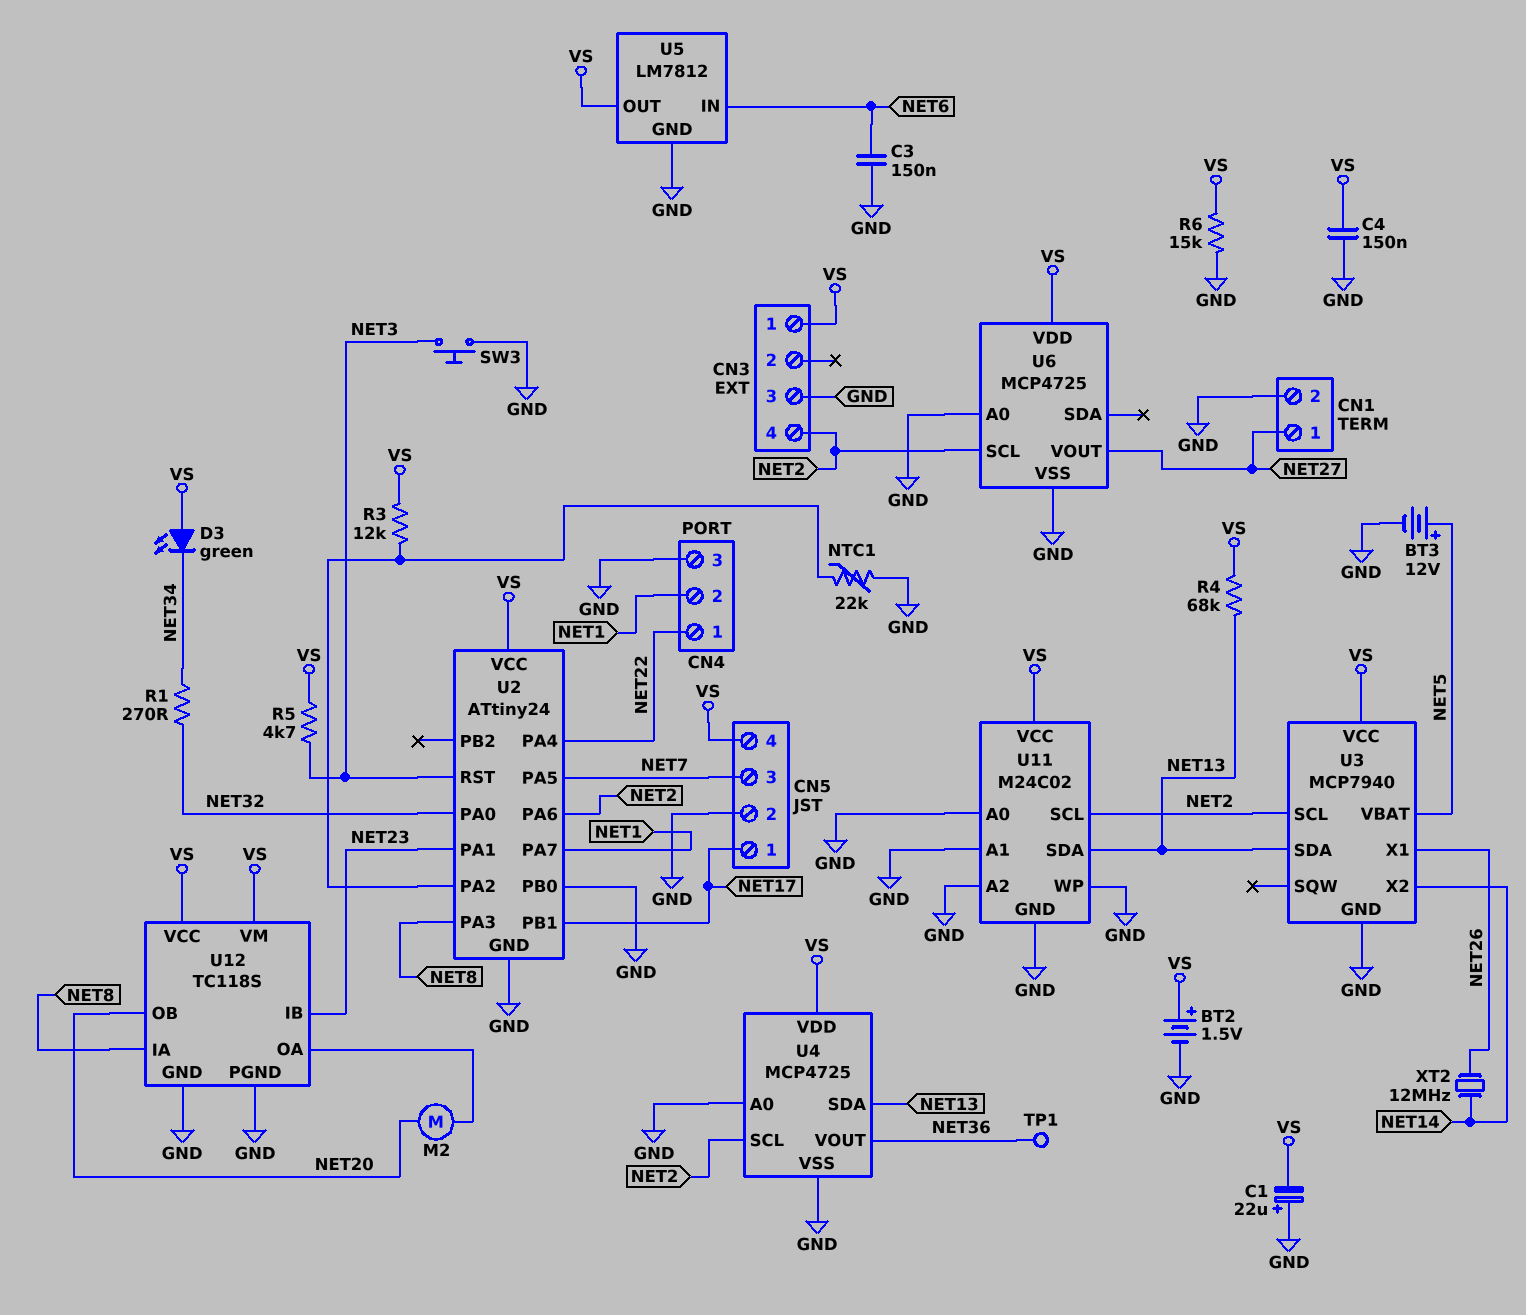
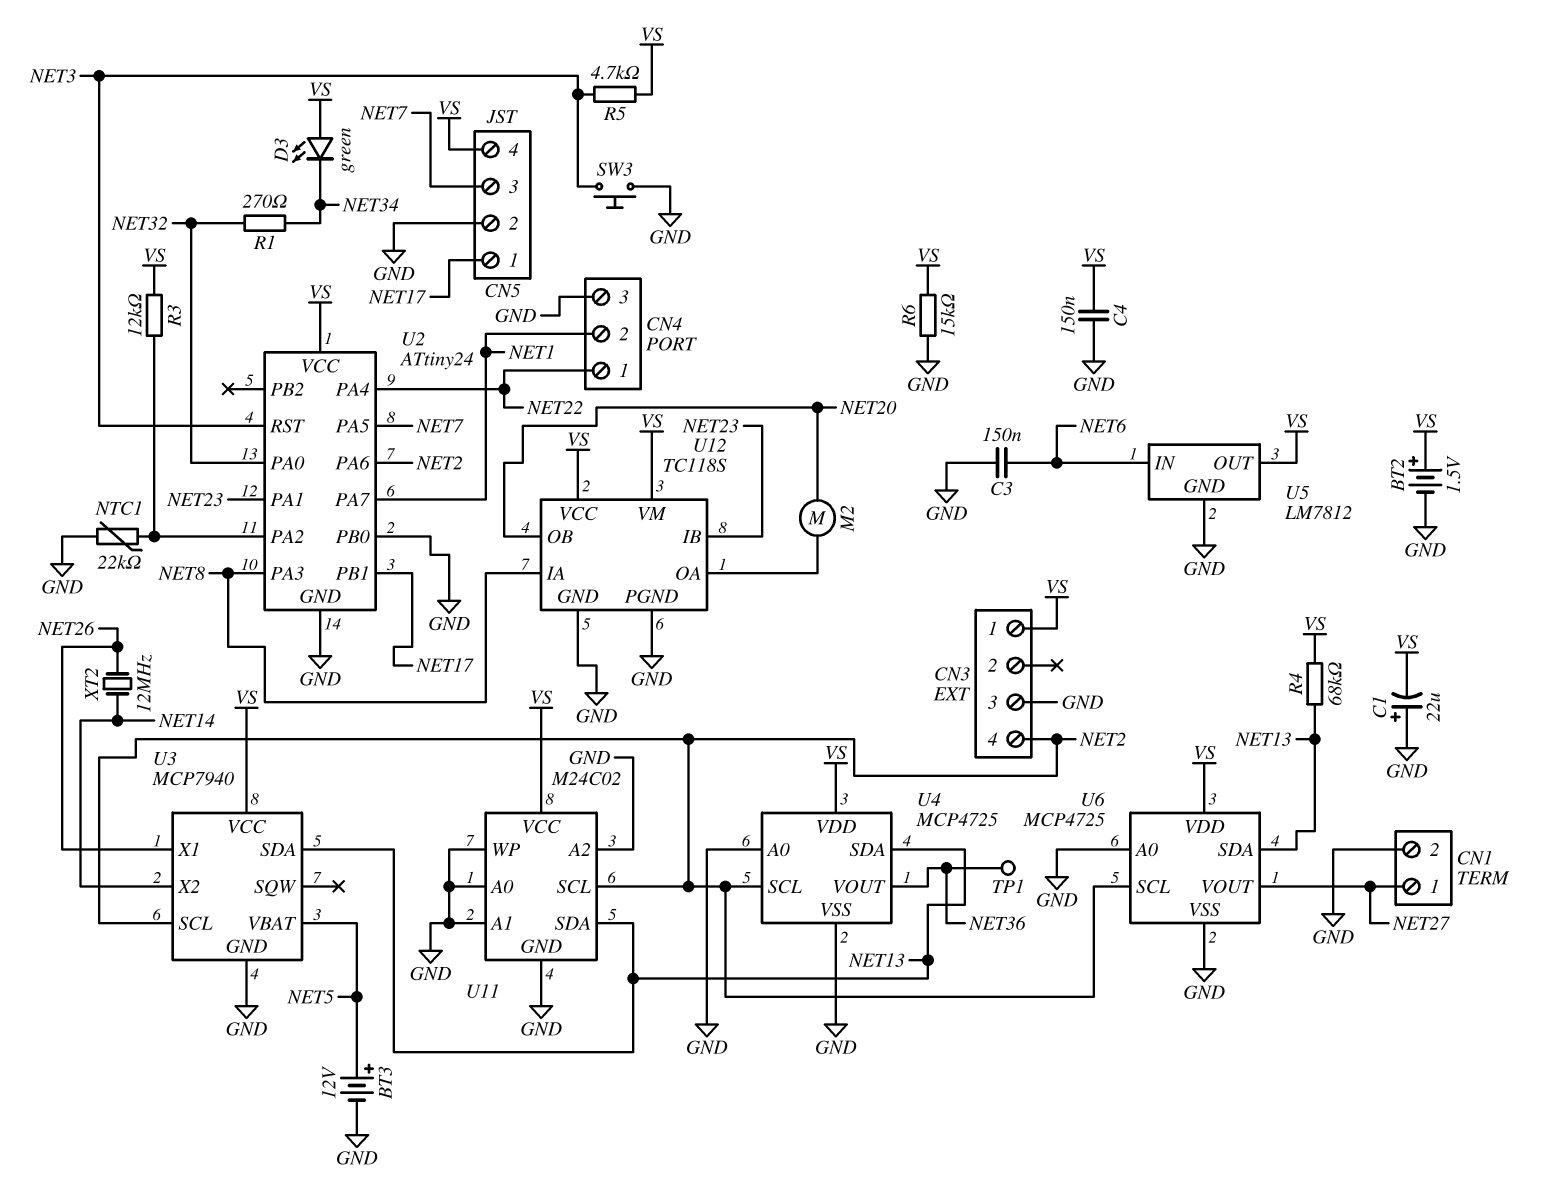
U6 pin SDA: none -> NET13

